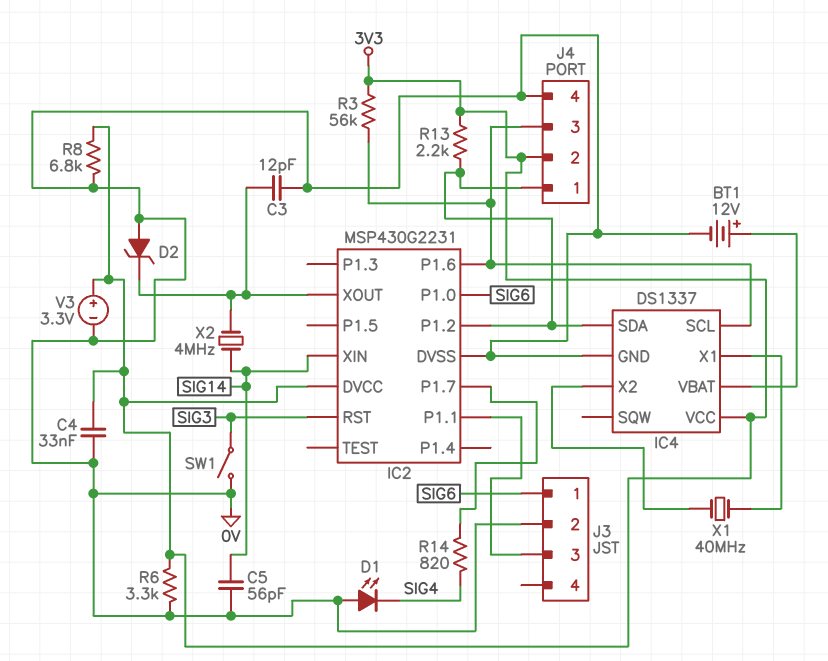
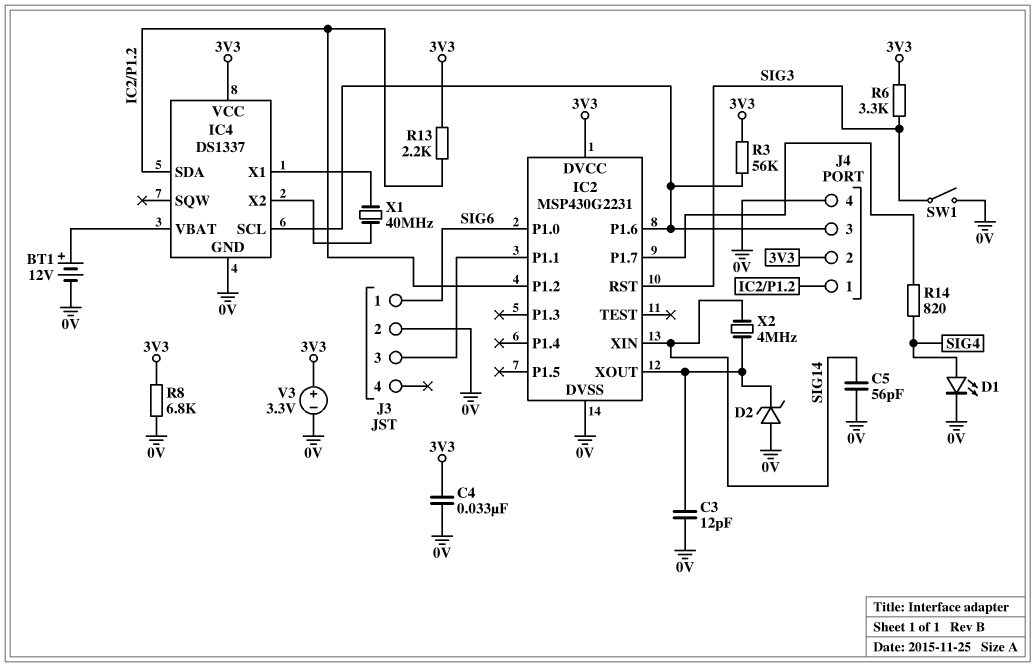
D1: LED (A 0V, K SIG4) -> LED (A SIG4, K 0V)
R6: 3.3k (0V, 3V3) -> 3.3k (3V3, SIG3)

